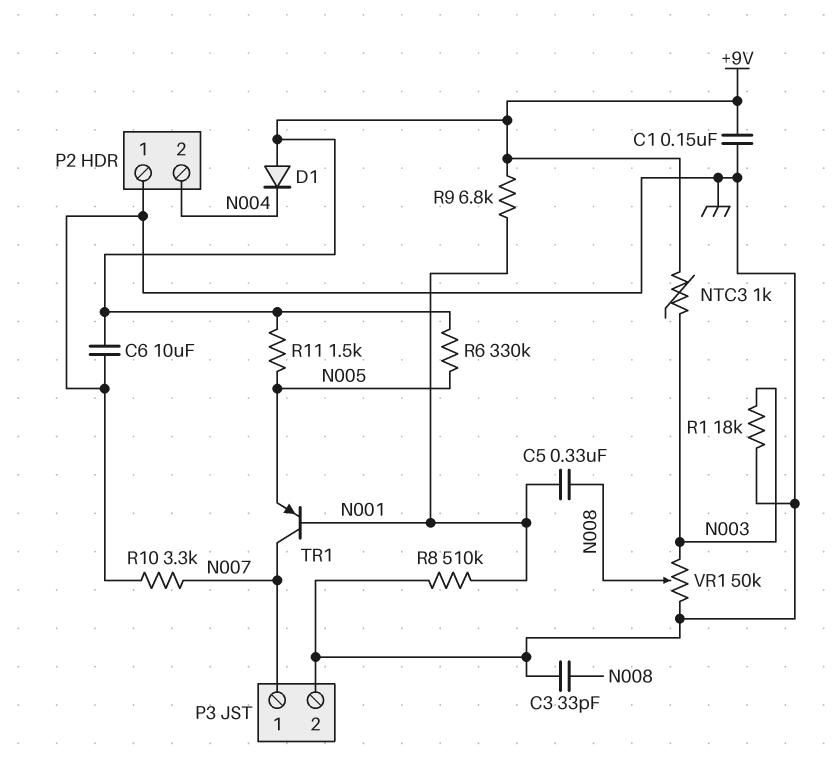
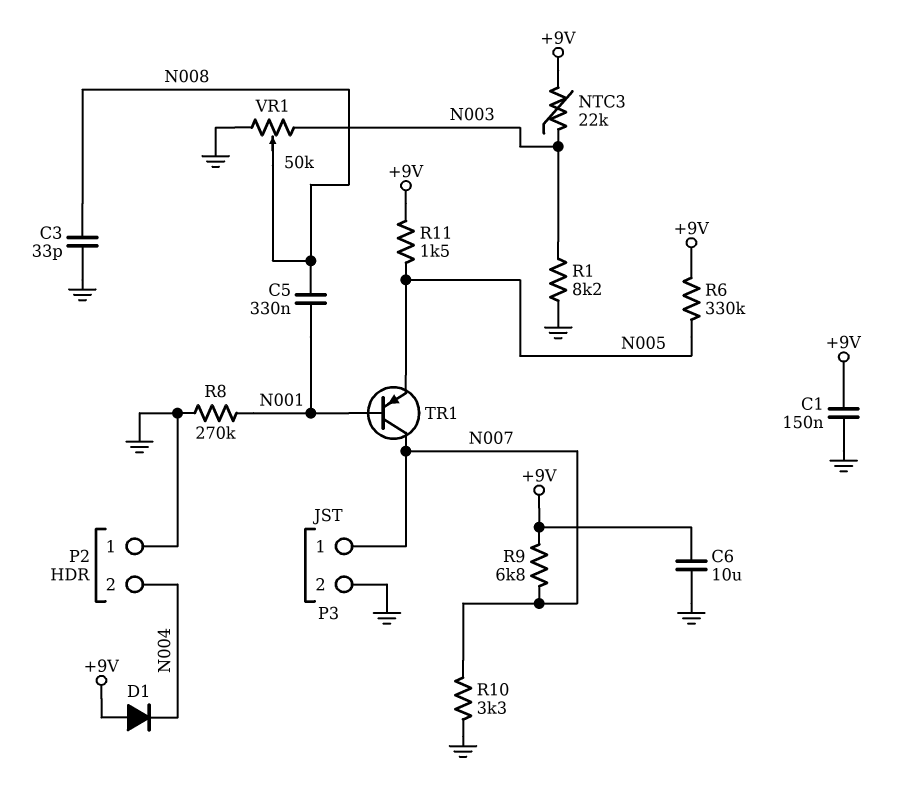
NTC3: 1k (+9V, N003) -> 22k (+9V, N003)
R1: 18k (GND, N003) -> 8.2k (GND, N003)
R8: 510k (GND, N001) -> 270k (GND, N001)
R9: 6.8k (+9V, N001) -> 6.8k (+9V, N007)

